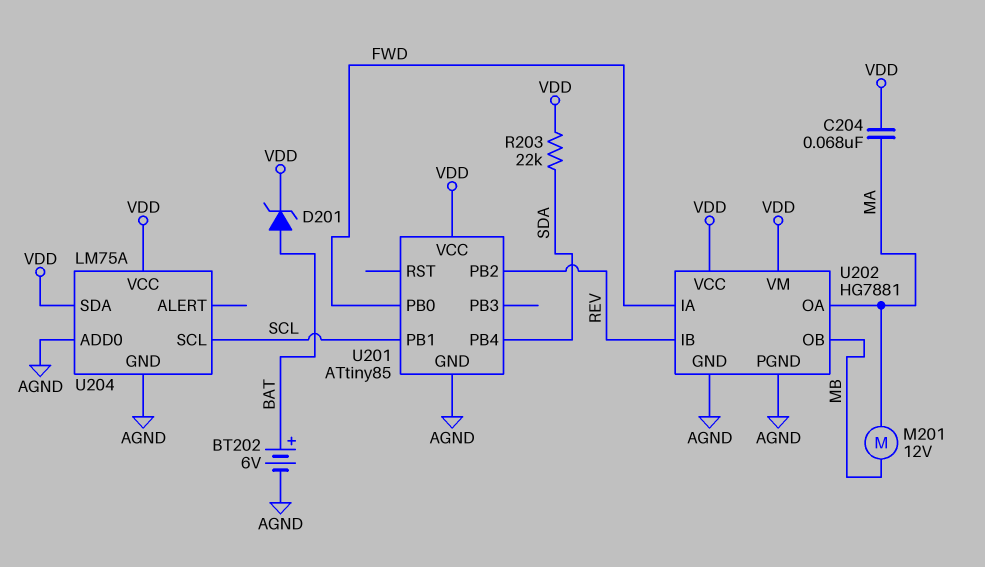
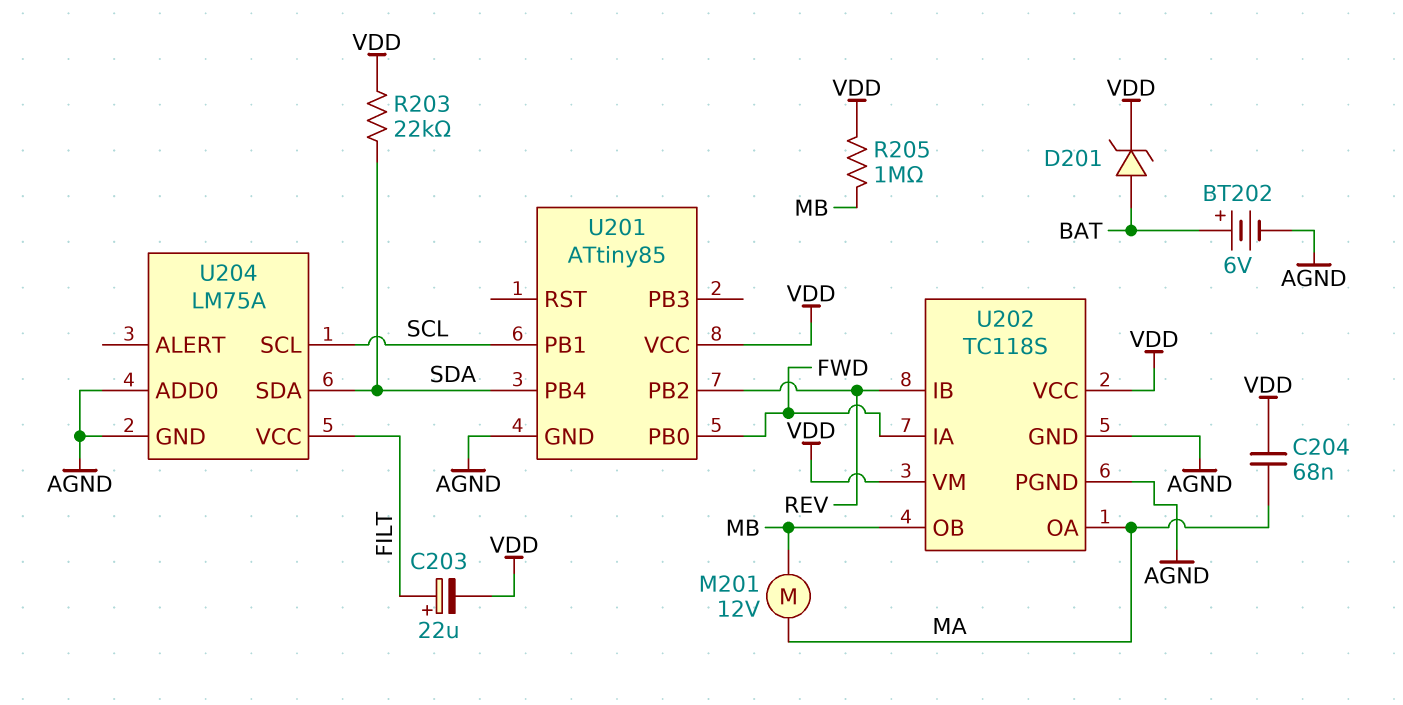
C203: none -> 22uF (plus FILT, minus VDD)
R205: none -> 1M (MB, VDD)
U202: HG7881 -> TC118S
U204 pin SDA: VDD -> SDA
U204 pin VCC: VDD -> FILT

